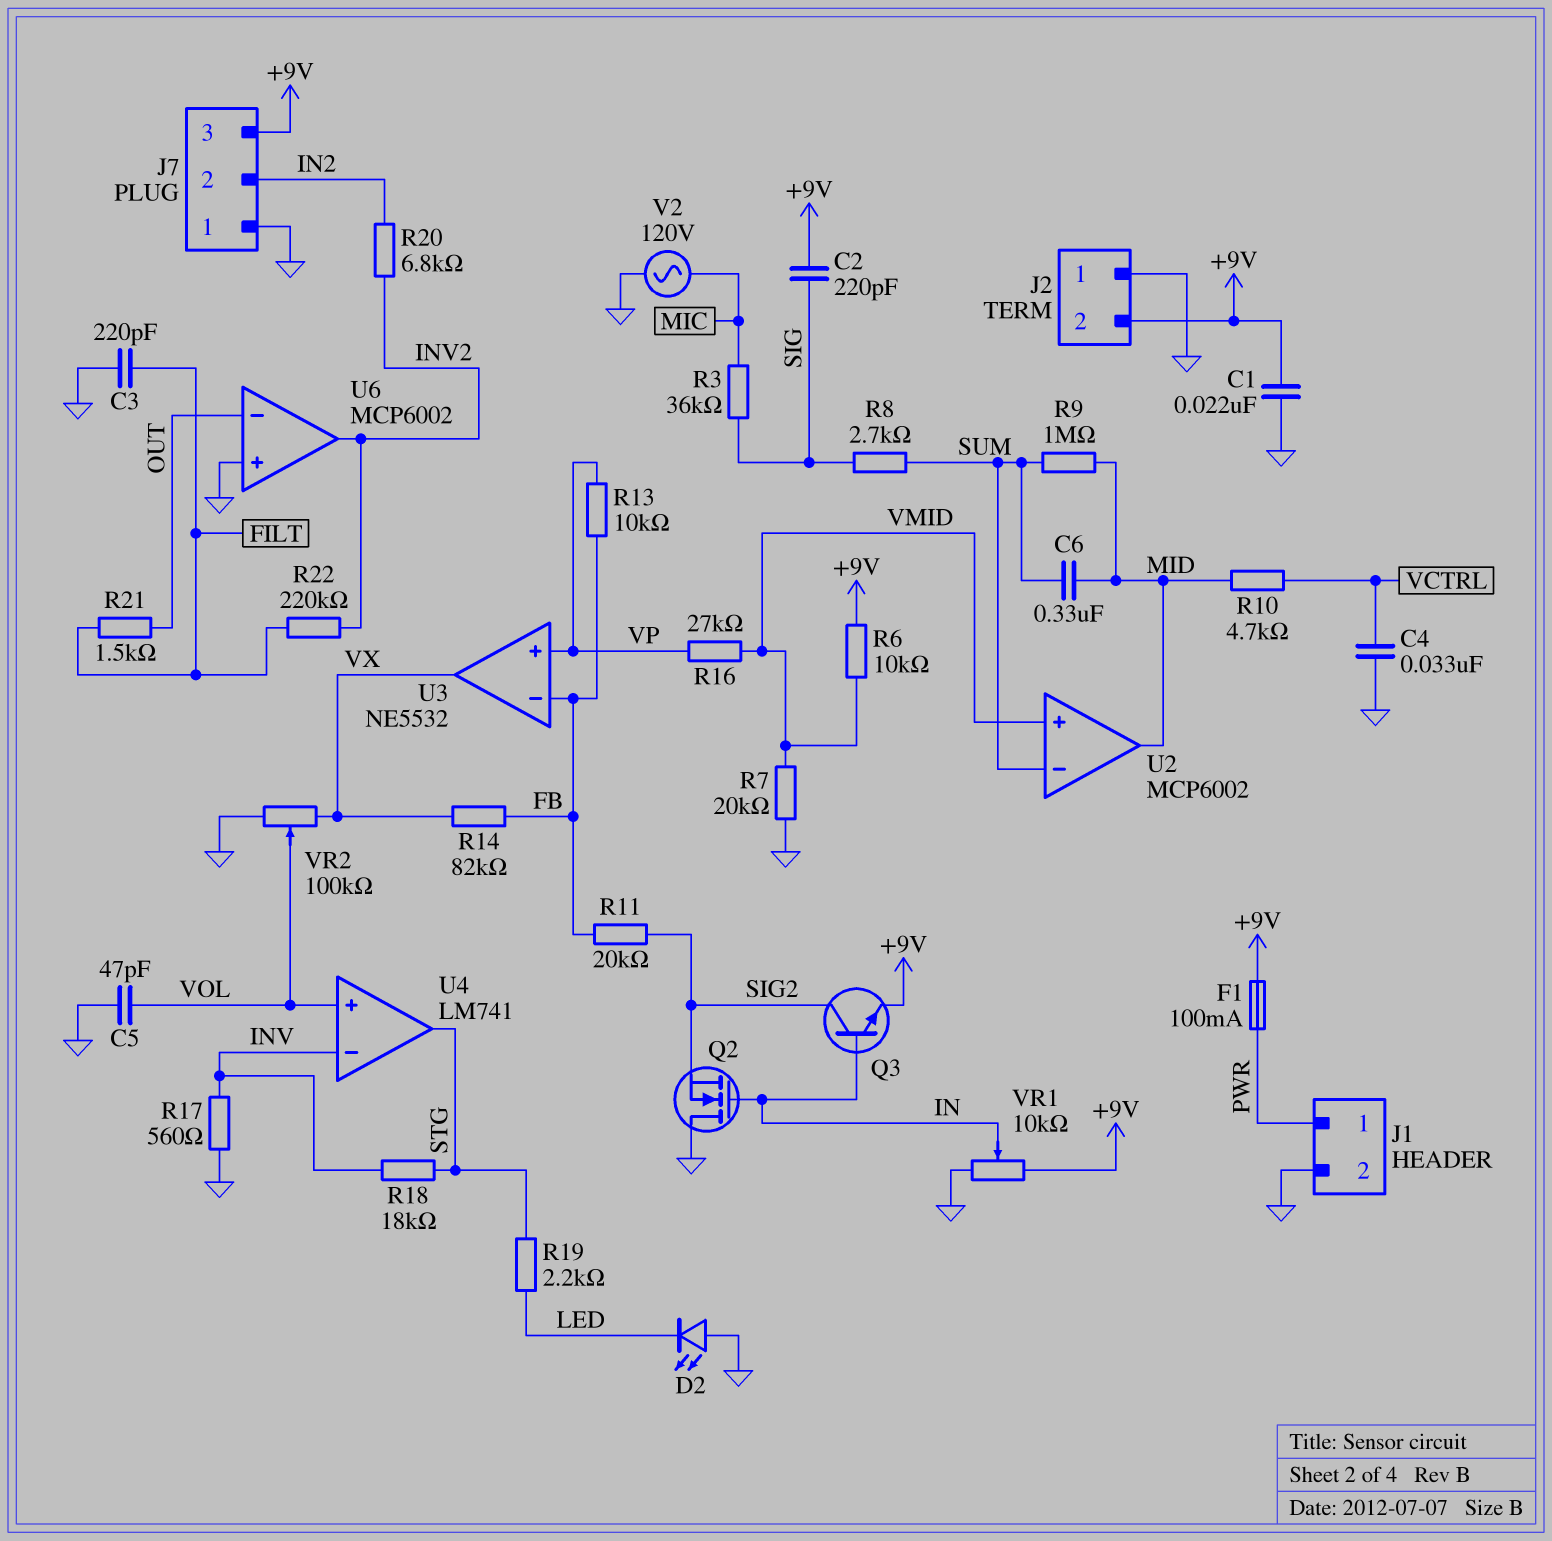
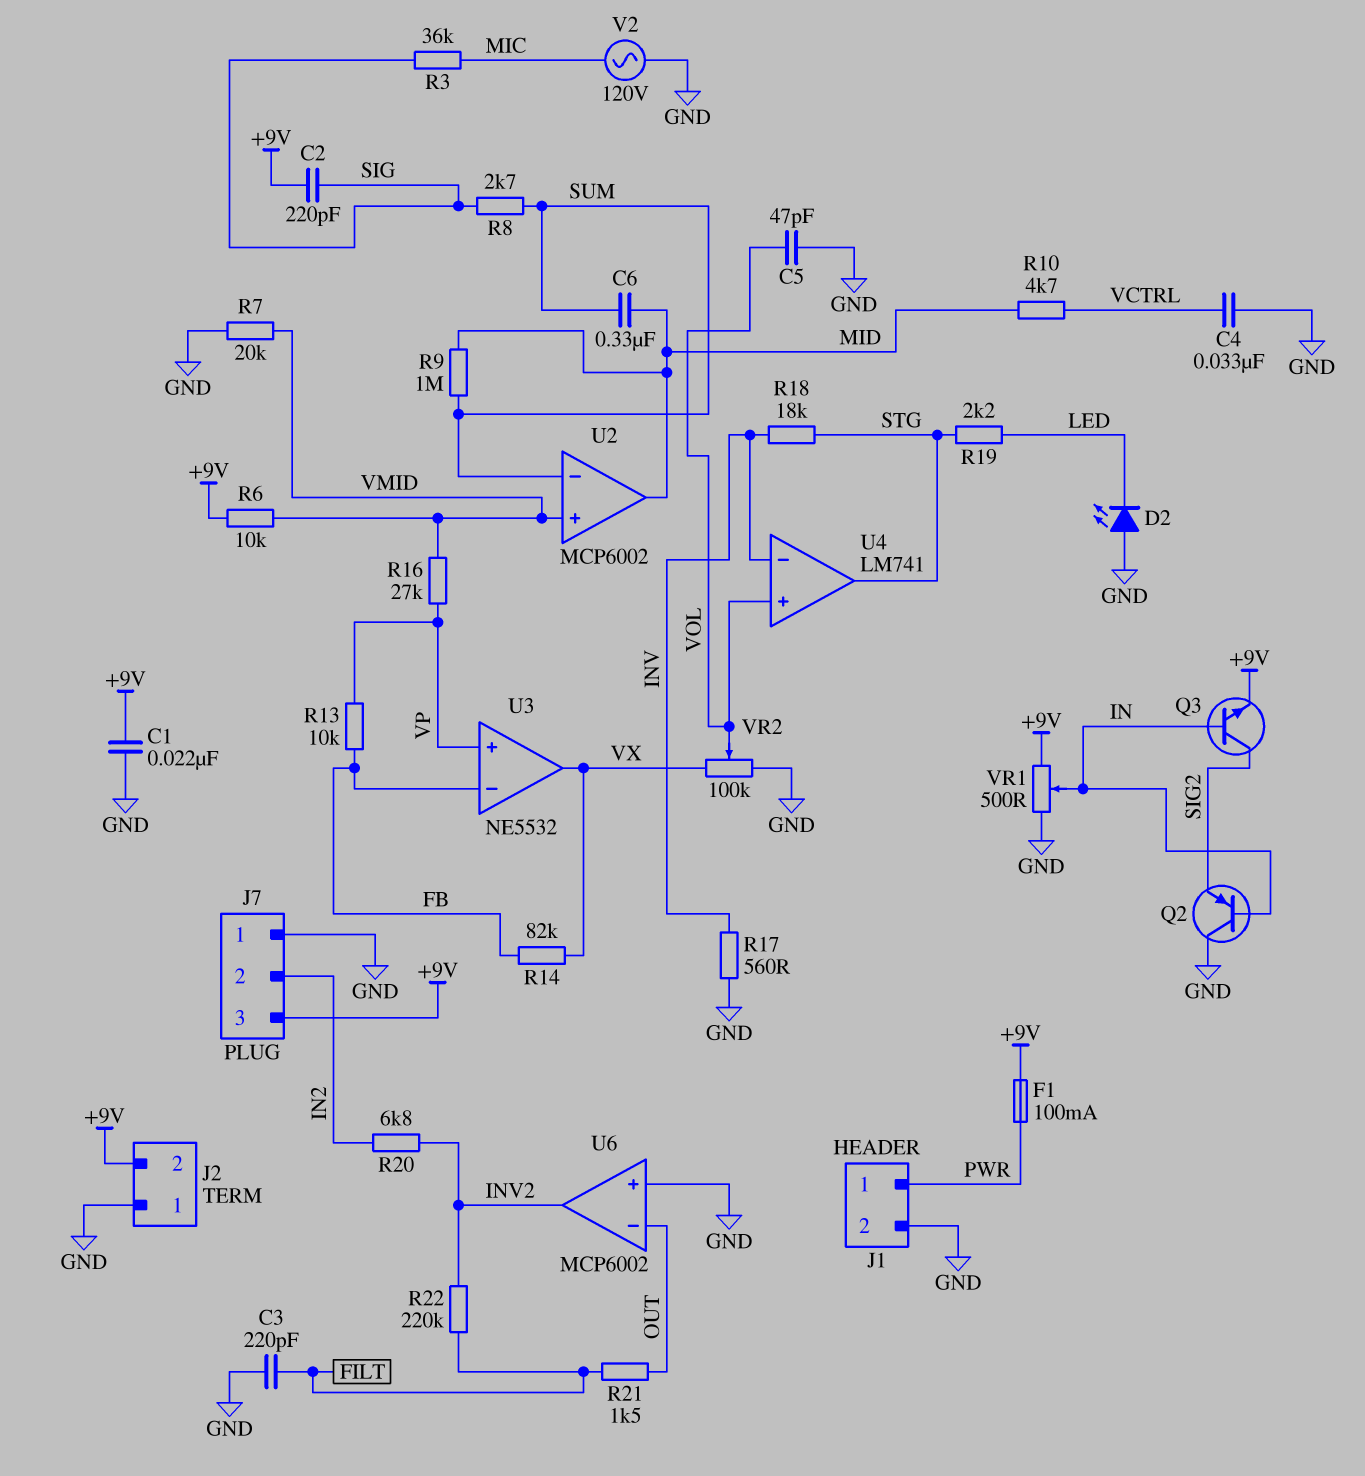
Q2: NMOS (G IN, D GND, S SIG2) -> PNP (B IN, C GND, E SIG2)
R11: 20k (FB, SIG2) -> none
VR1: 10k (+9V, GND, wiper IN) -> 500 (+9V, GND, wiper IN)

